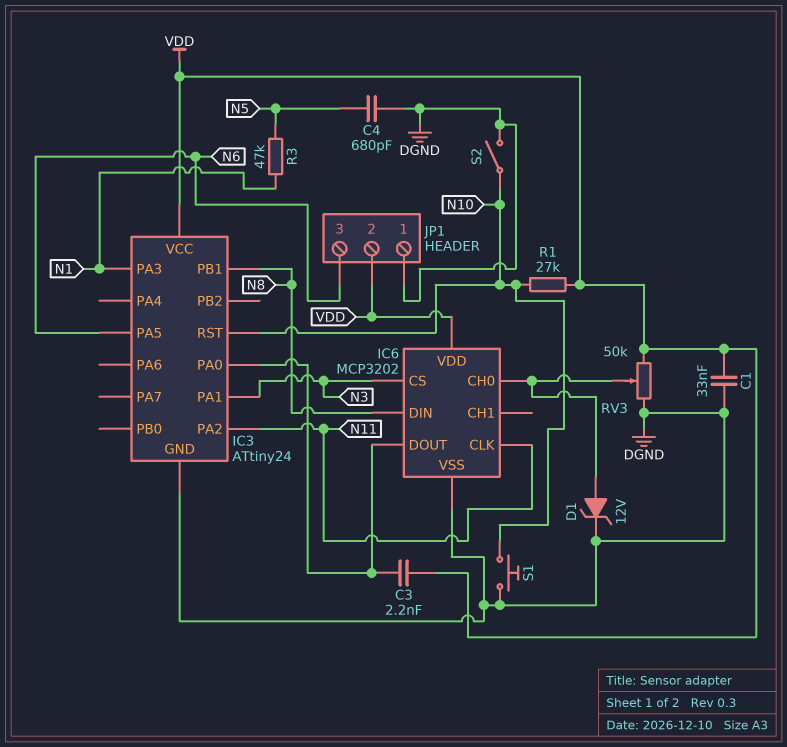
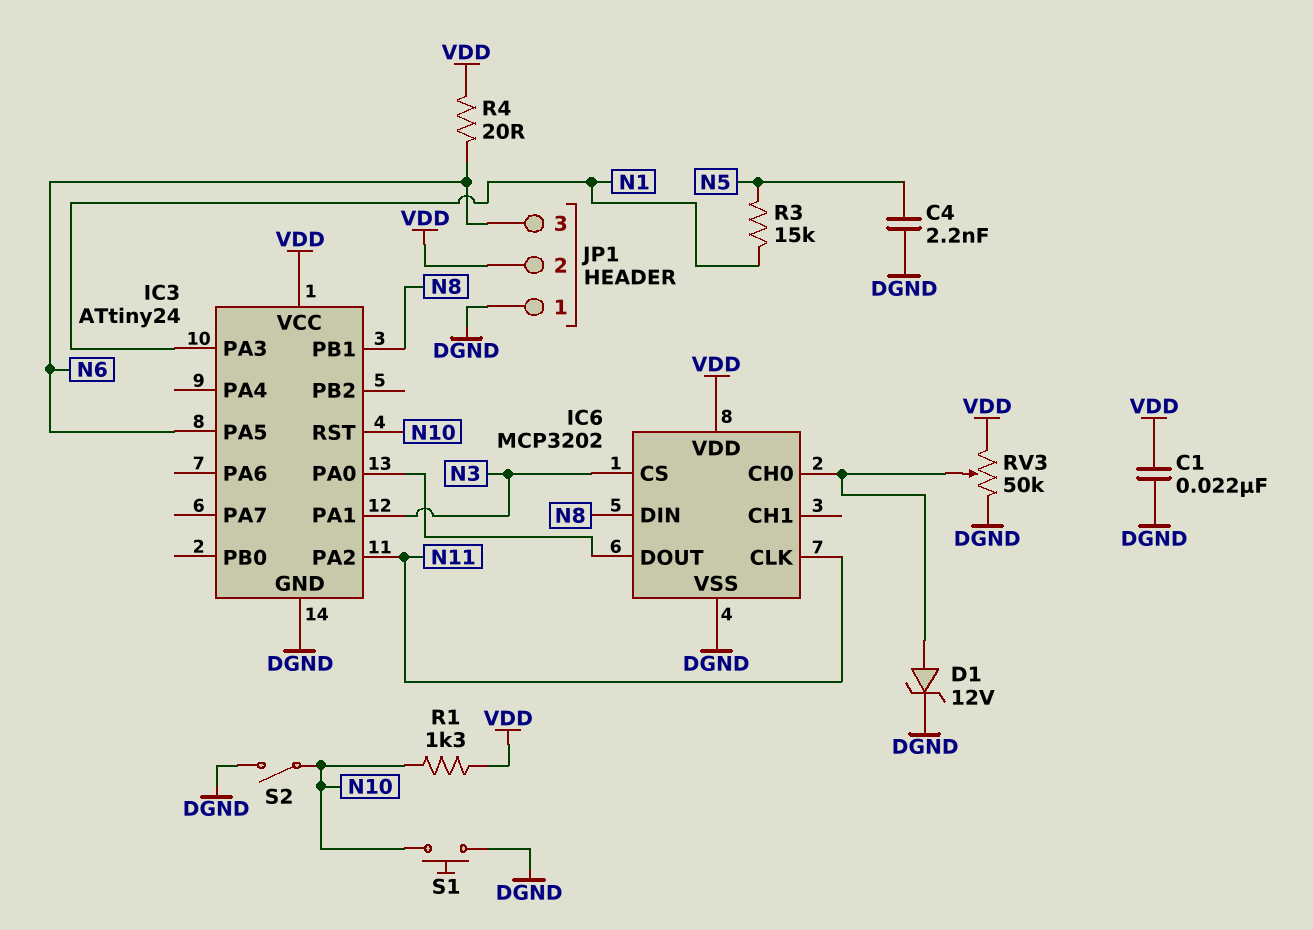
C1: 33nF (DGND, VDD) -> 22nF (DGND, VDD)
C3: 2.2nF (IC3/PA0, VDD) -> none
C4: 680pF (DGND, N5) -> 2.2nF (DGND, N5)
R1: 27k (N10, VDD) -> 1.3k (N10, VDD)
R3: 47k (N1, N5) -> 15k (N1, N5)
R4: none -> 20 (N6, VDD)

